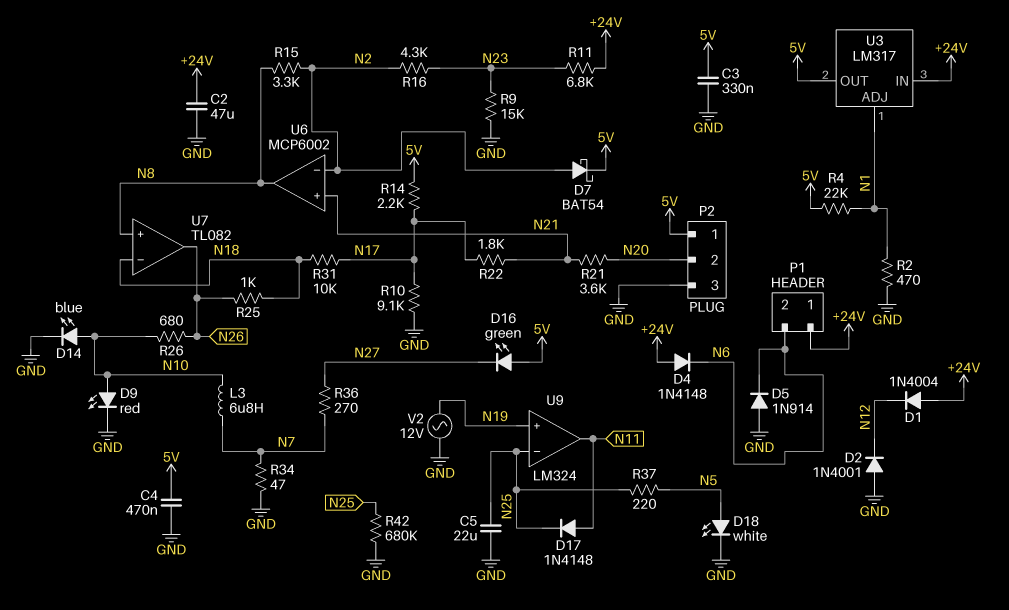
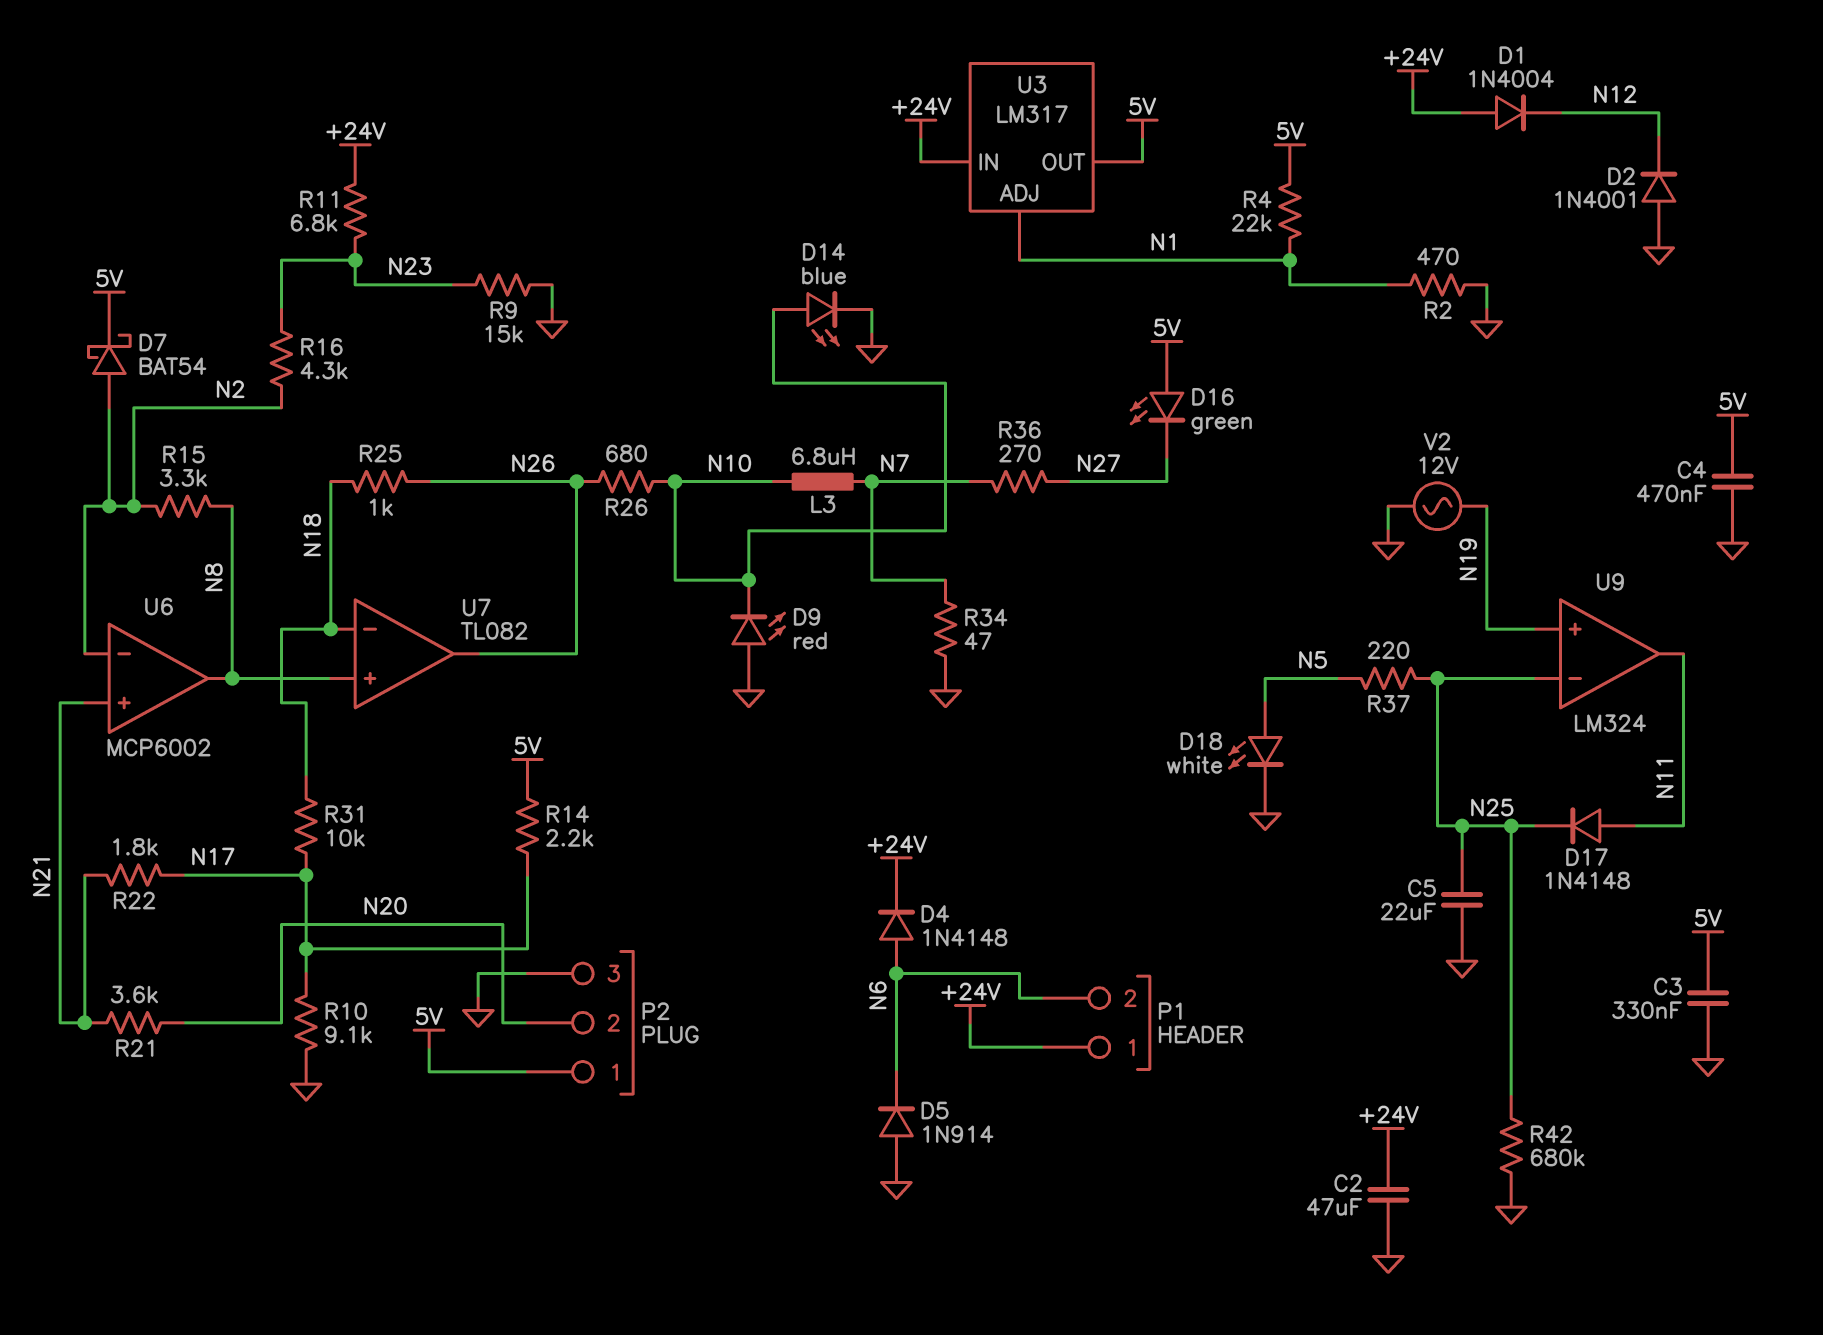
D4: diode 1N4148 (A +24V, K N6) -> diode 1N4148 (A N6, K +24V)
D9: LED red (A N10, K GND) -> LED red (A GND, K N10)

